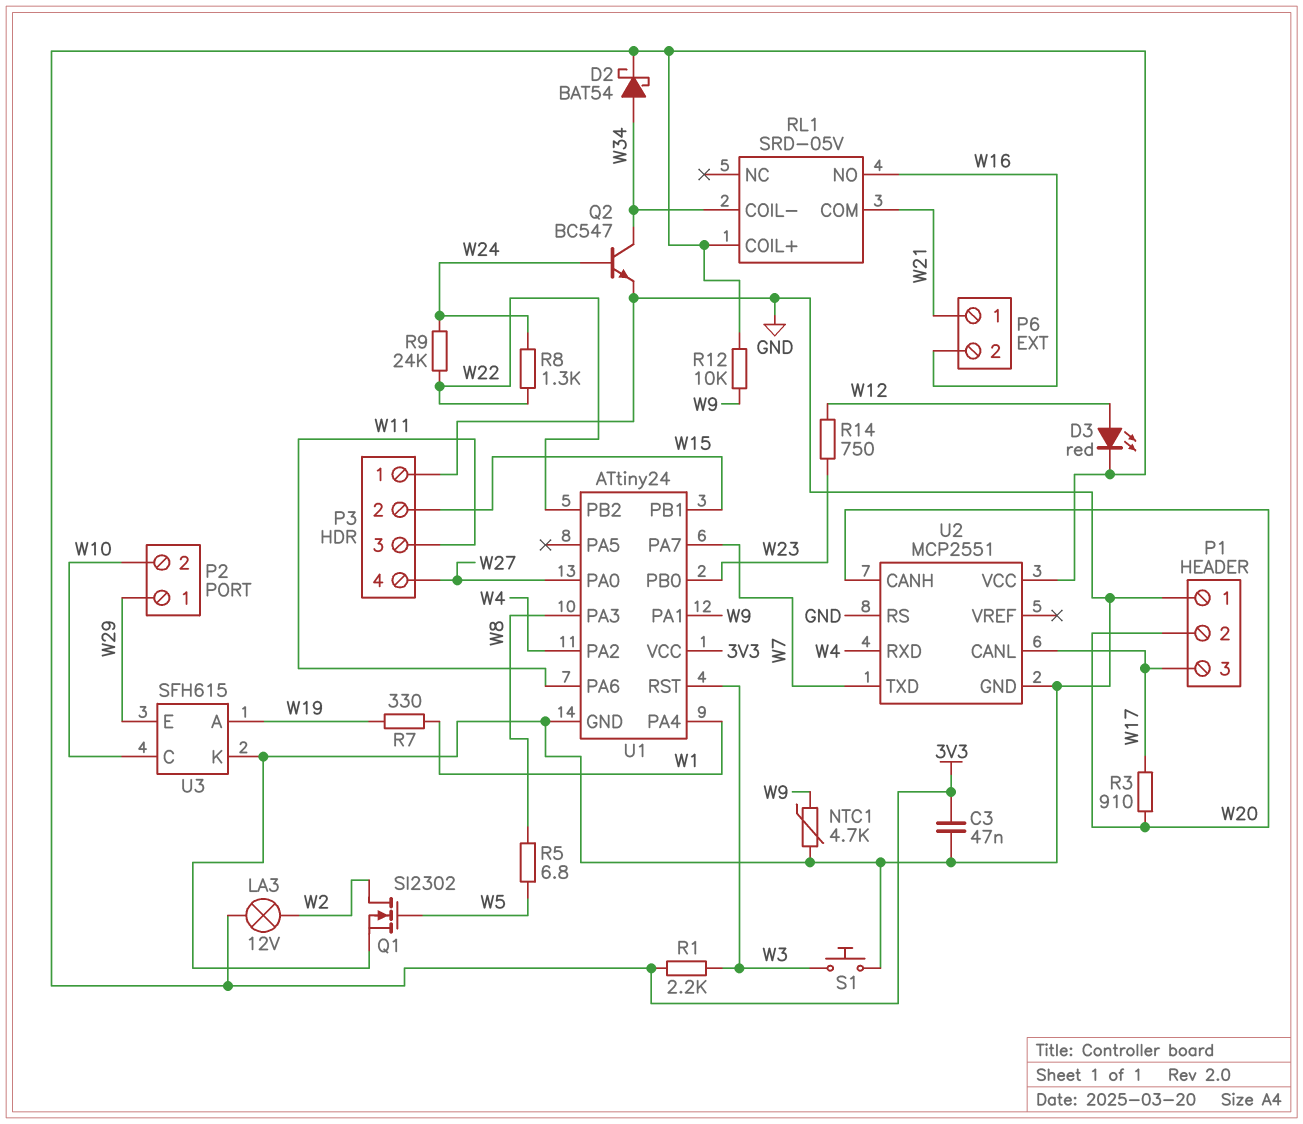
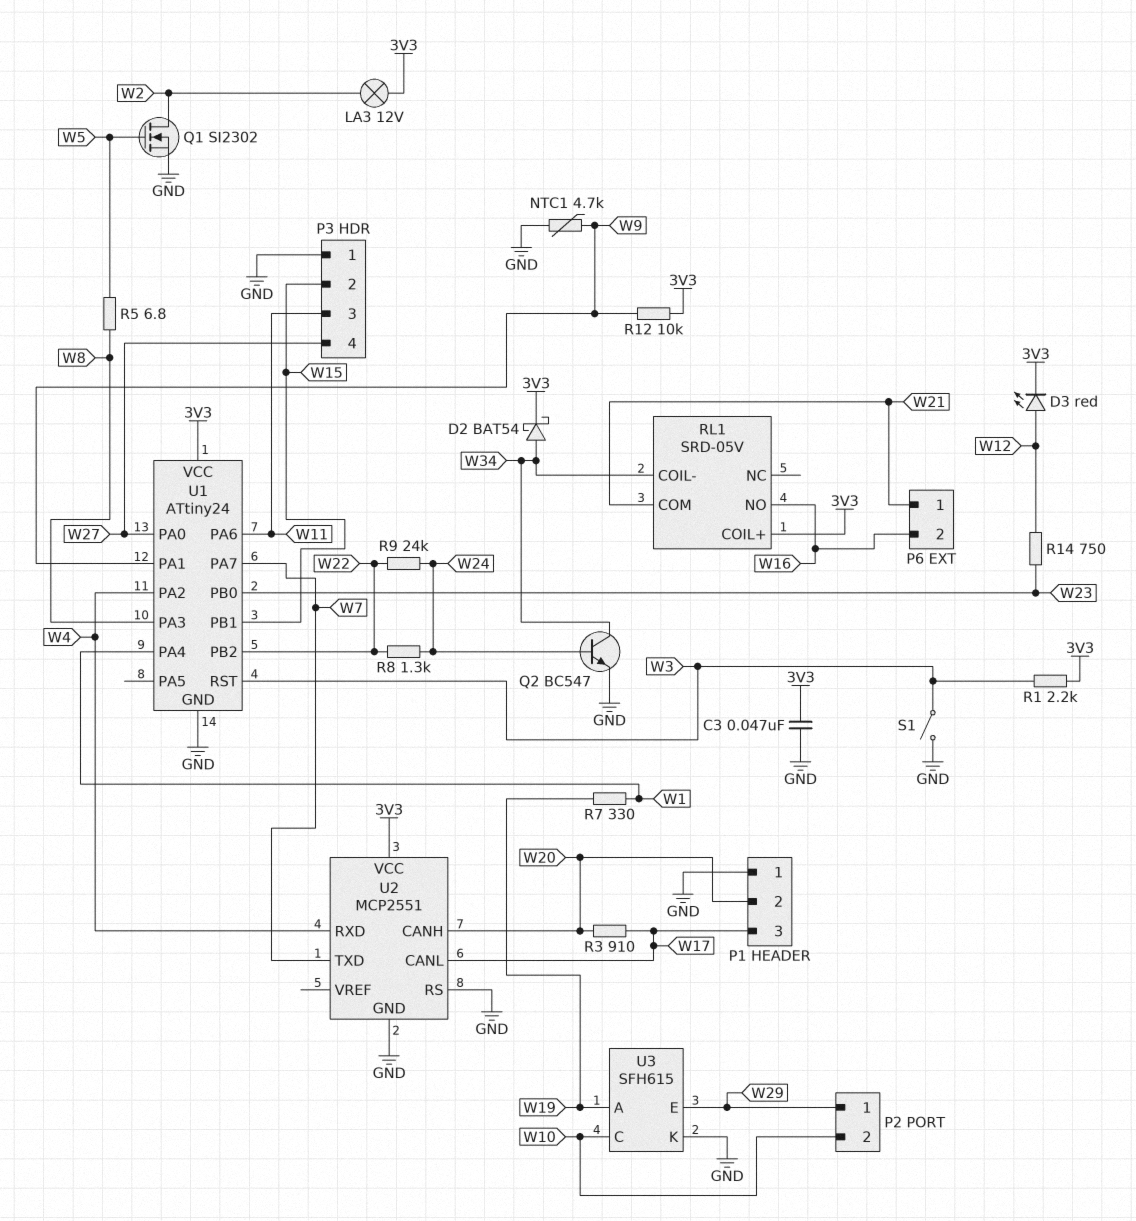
S1: button (GND, W3) -> switch (GND, W3)

